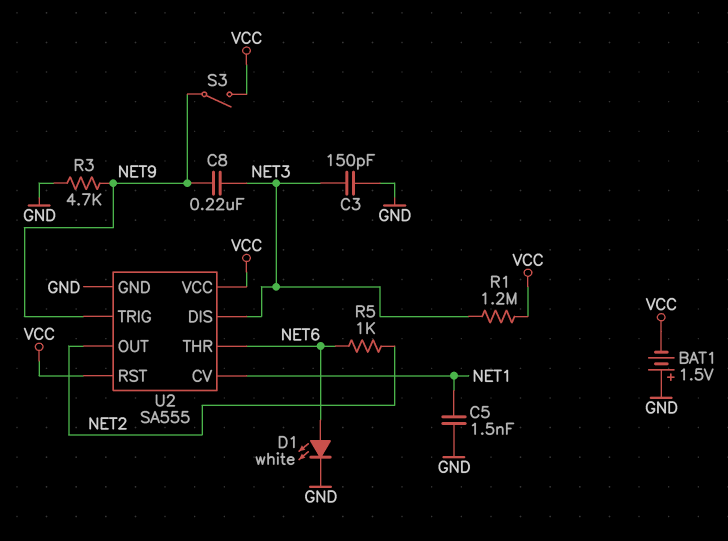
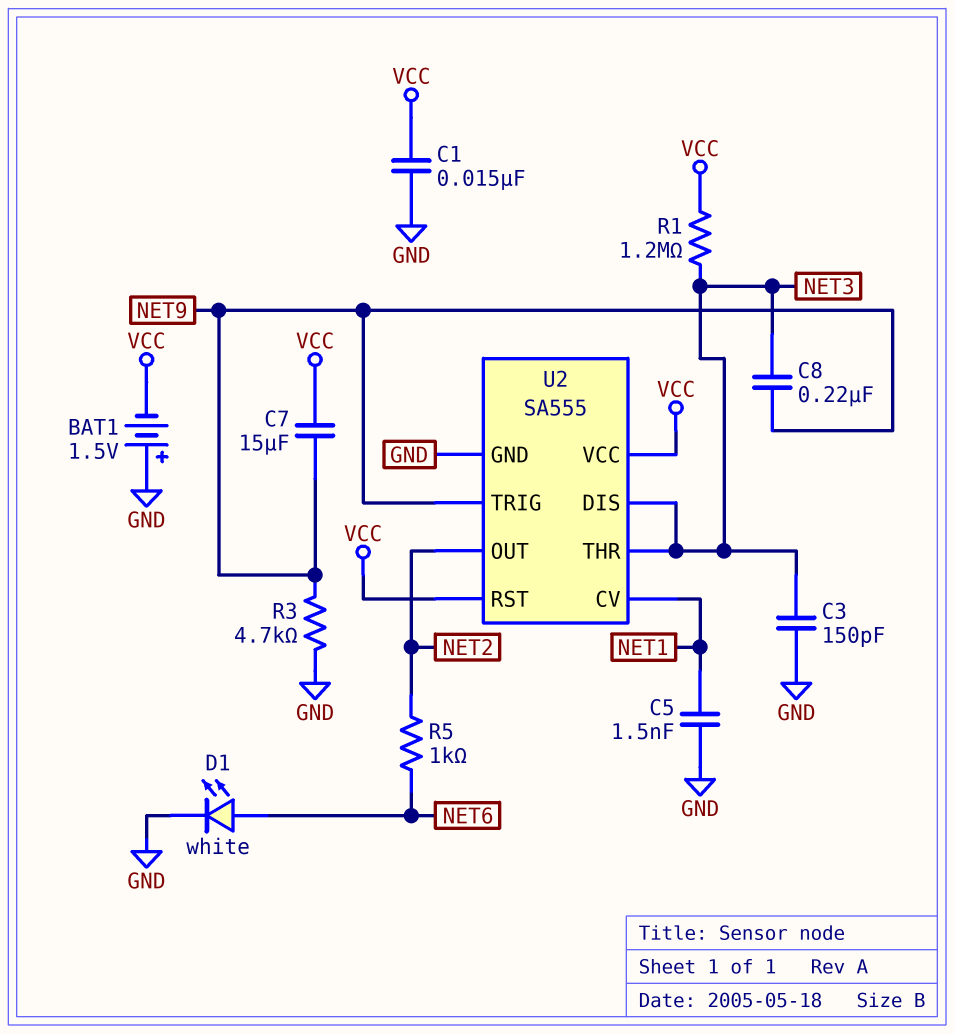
C1: none -> 15nF (GND, VCC)
C7: none -> 15uF (NET9, VCC)
S3: switch (NET9, VCC) -> none
U2 pin THR: NET6 -> NET3

